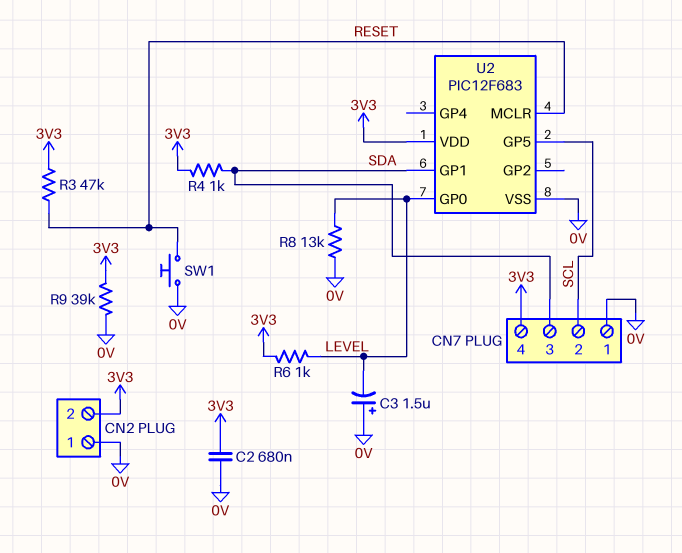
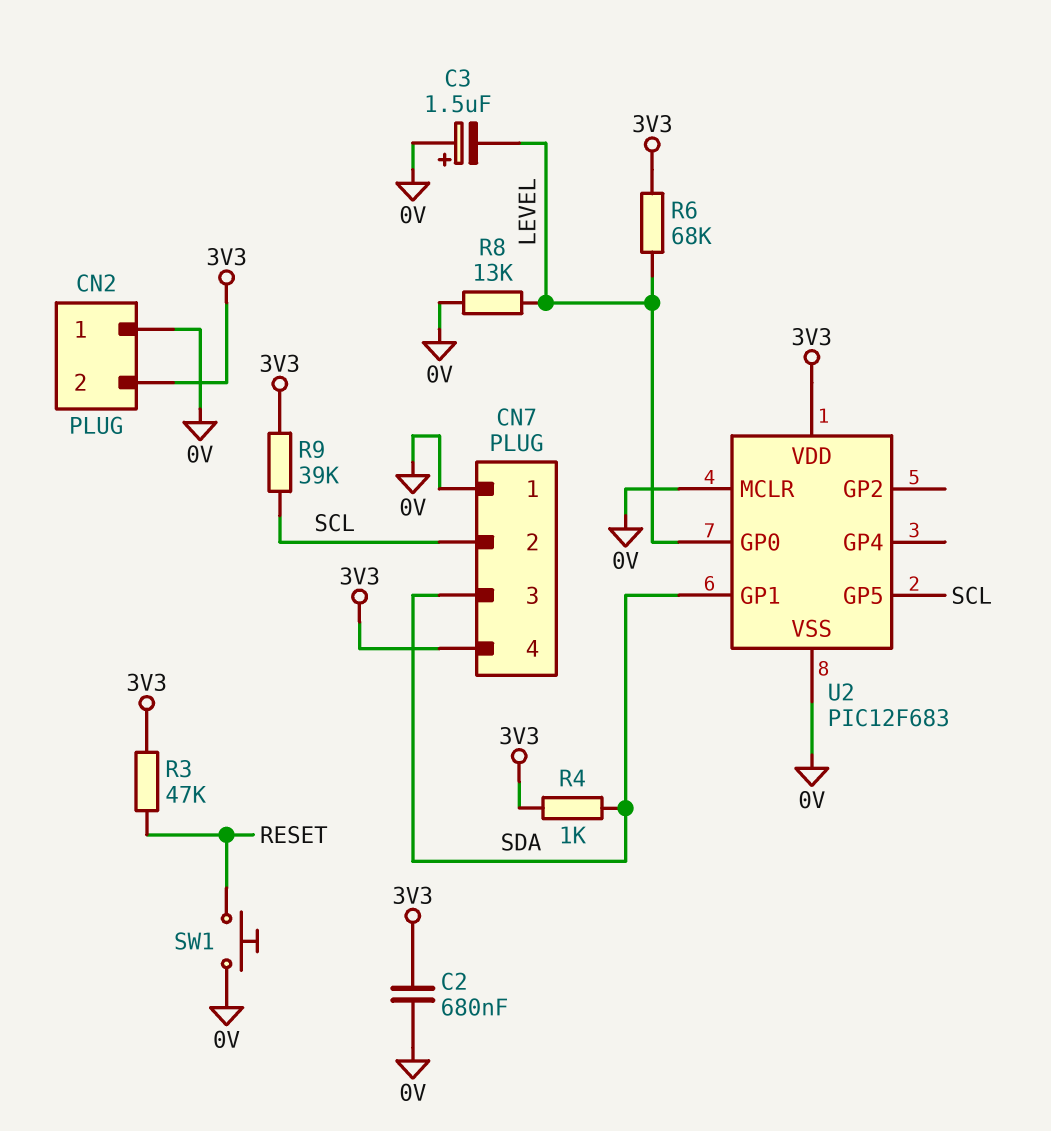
R6: 1k (3V3, LEVEL) -> 68k (3V3, LEVEL)
R9: 39k (0V, 3V3) -> 39k (3V3, SCL)
U2 pin MCLR: RESET -> 0V

